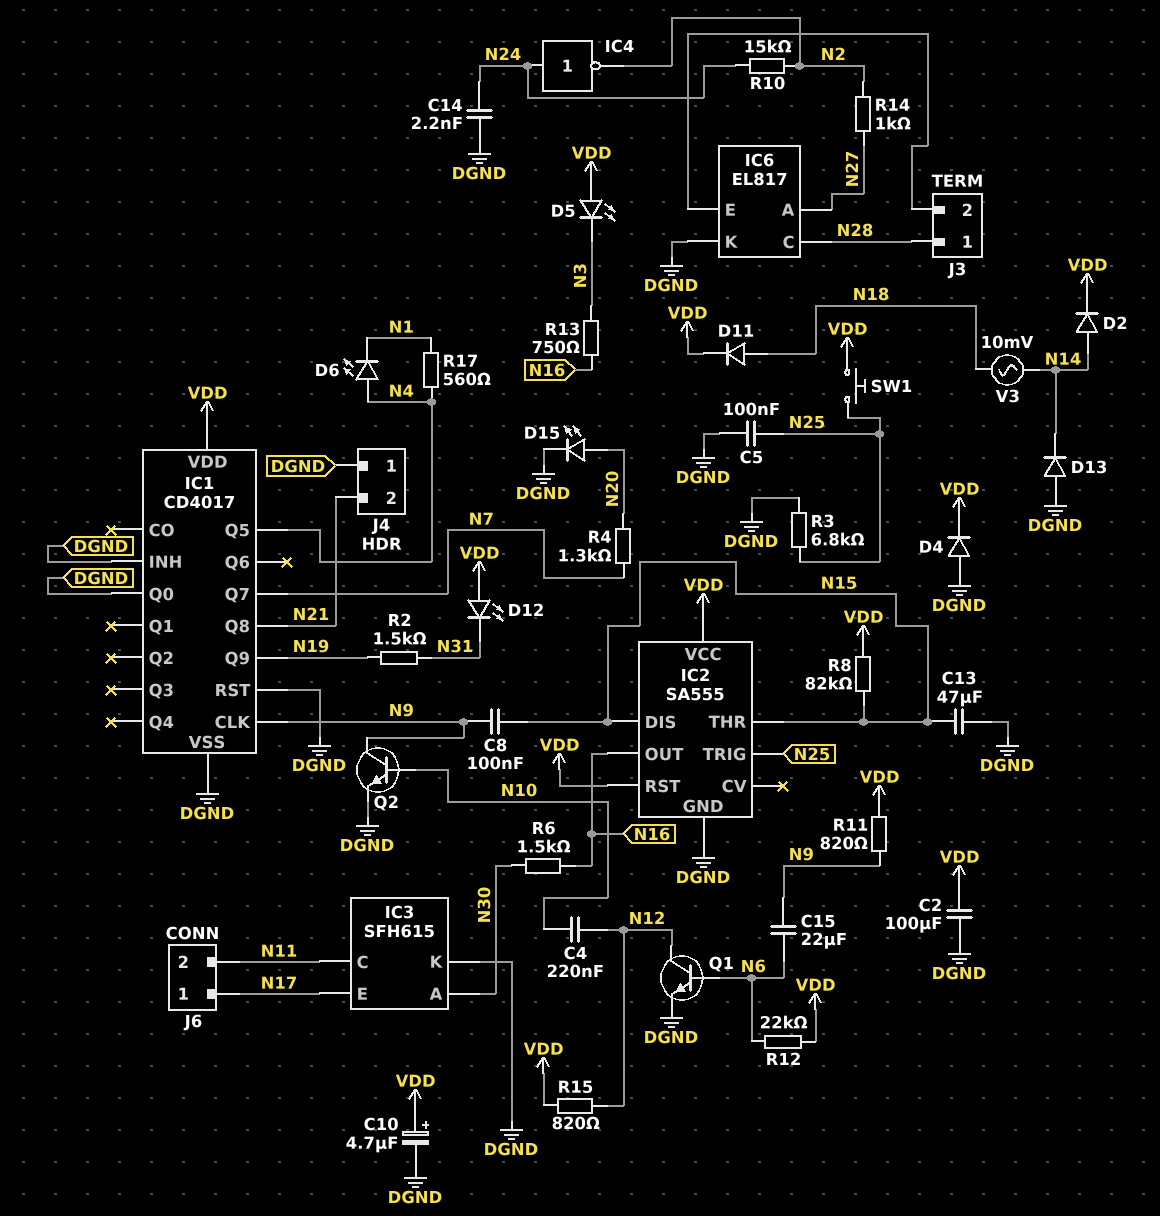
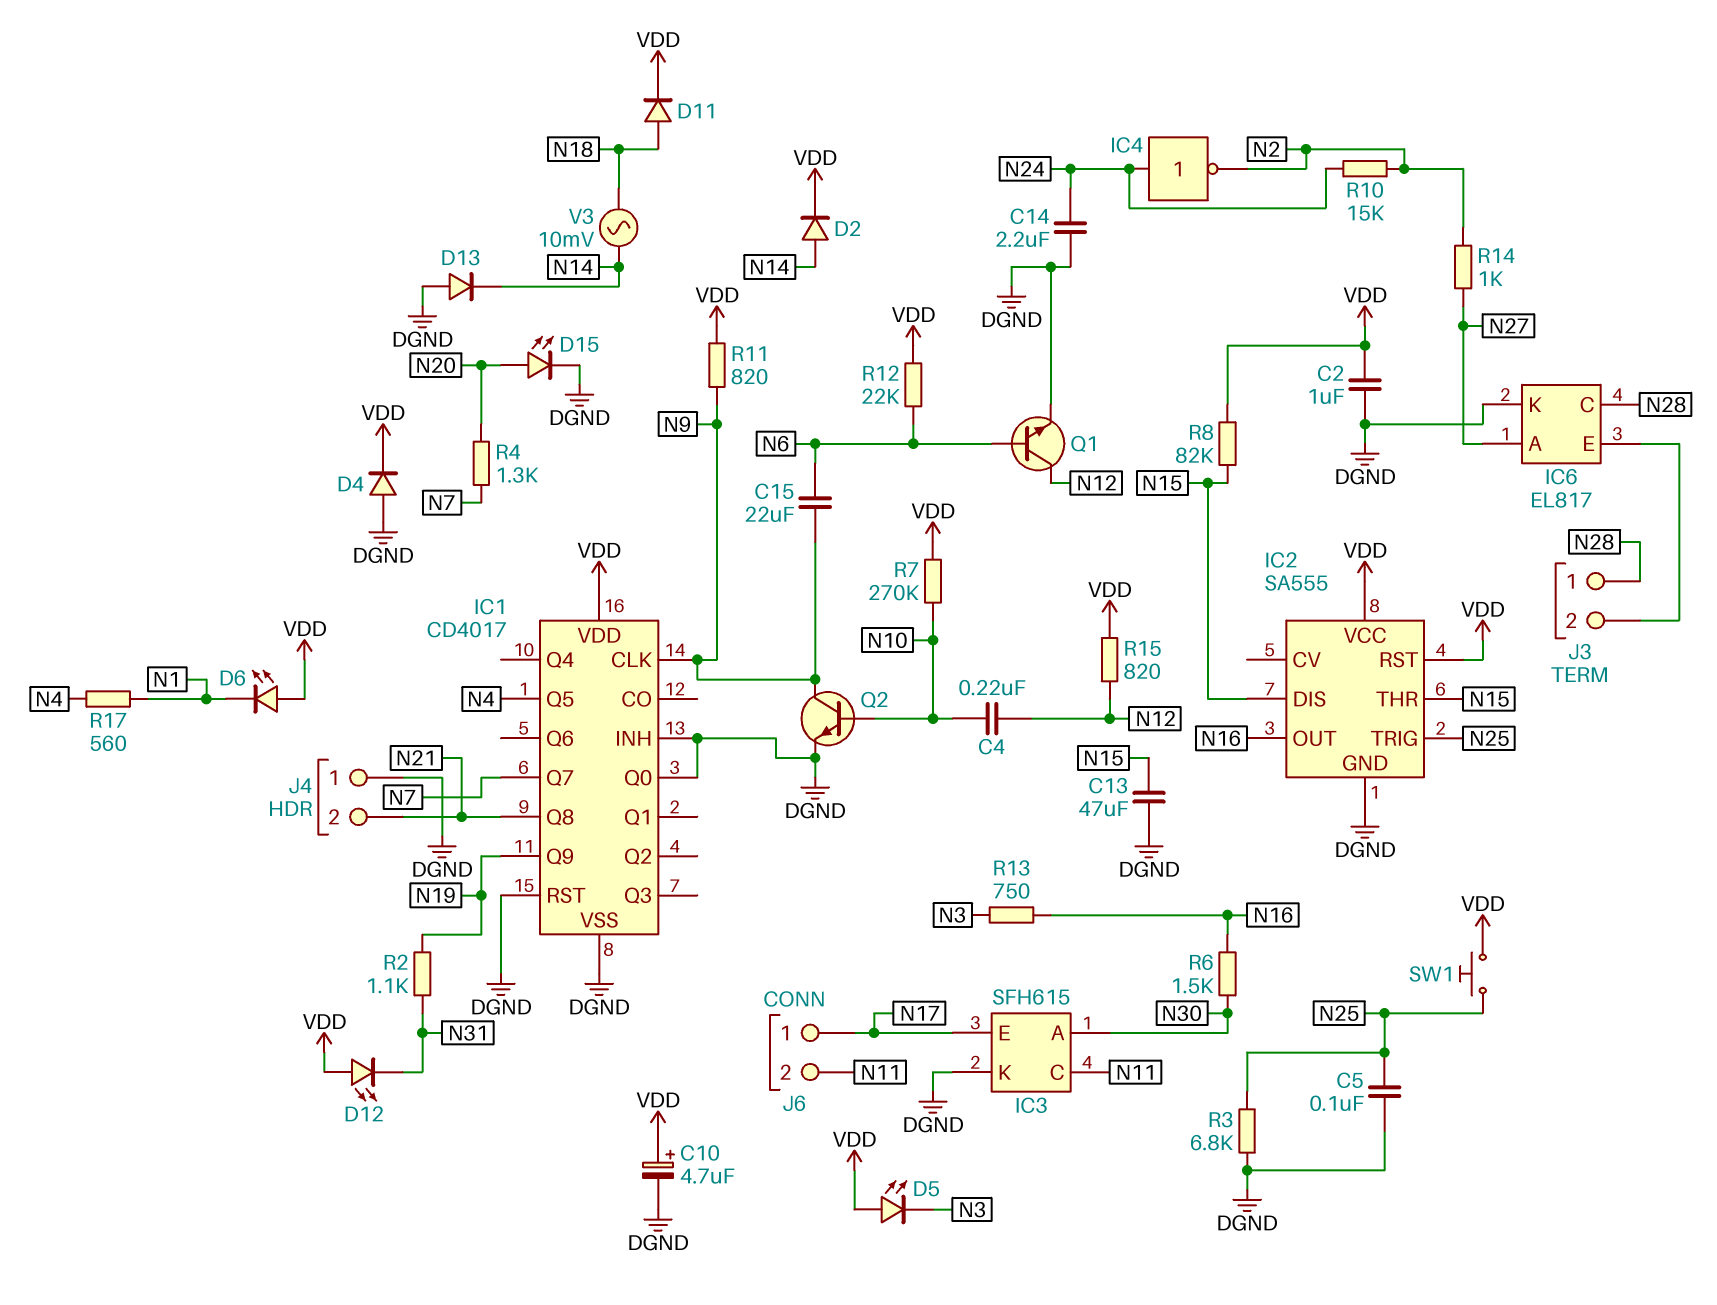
C2: 100uF (DGND, VDD) -> 1uF (DGND, VDD)
C8: 100nF (N9, N15) -> none
C14: 2.2nF (DGND, N24) -> 2.2uF (DGND, N24)
D6: LED (A N4, K N1) -> LED (A VDD, K N1)
R2: 1.5k (N19, N31) -> 1.1k (N19, N31)
R7: none -> 270k (N10, VDD)

